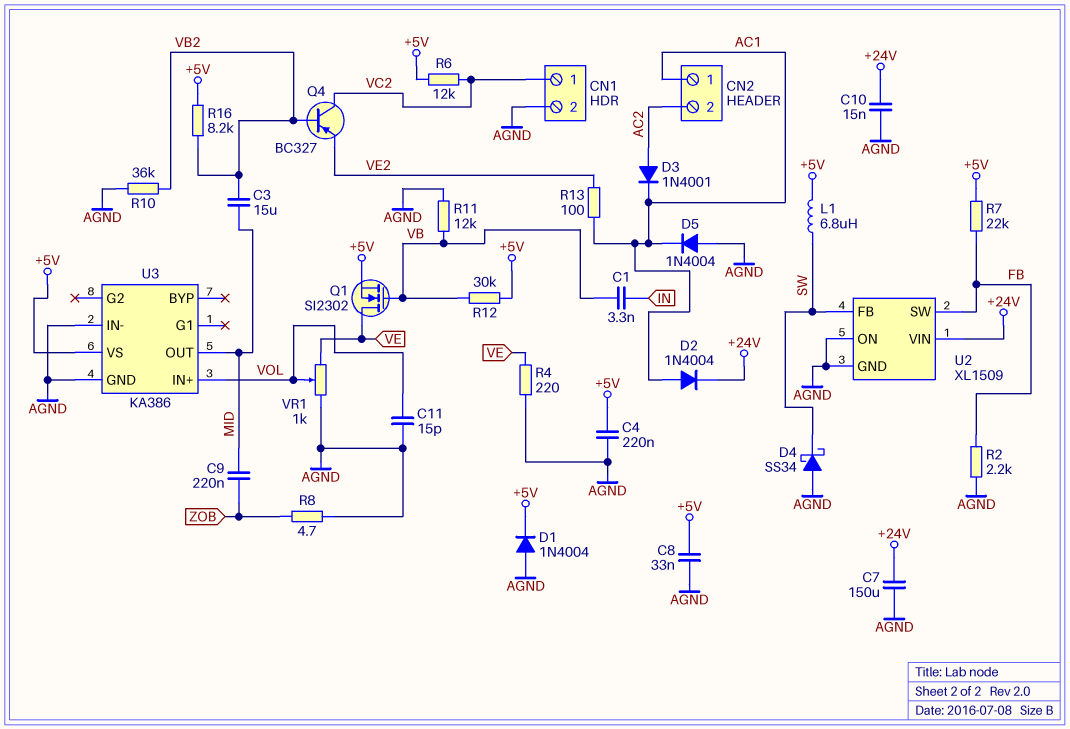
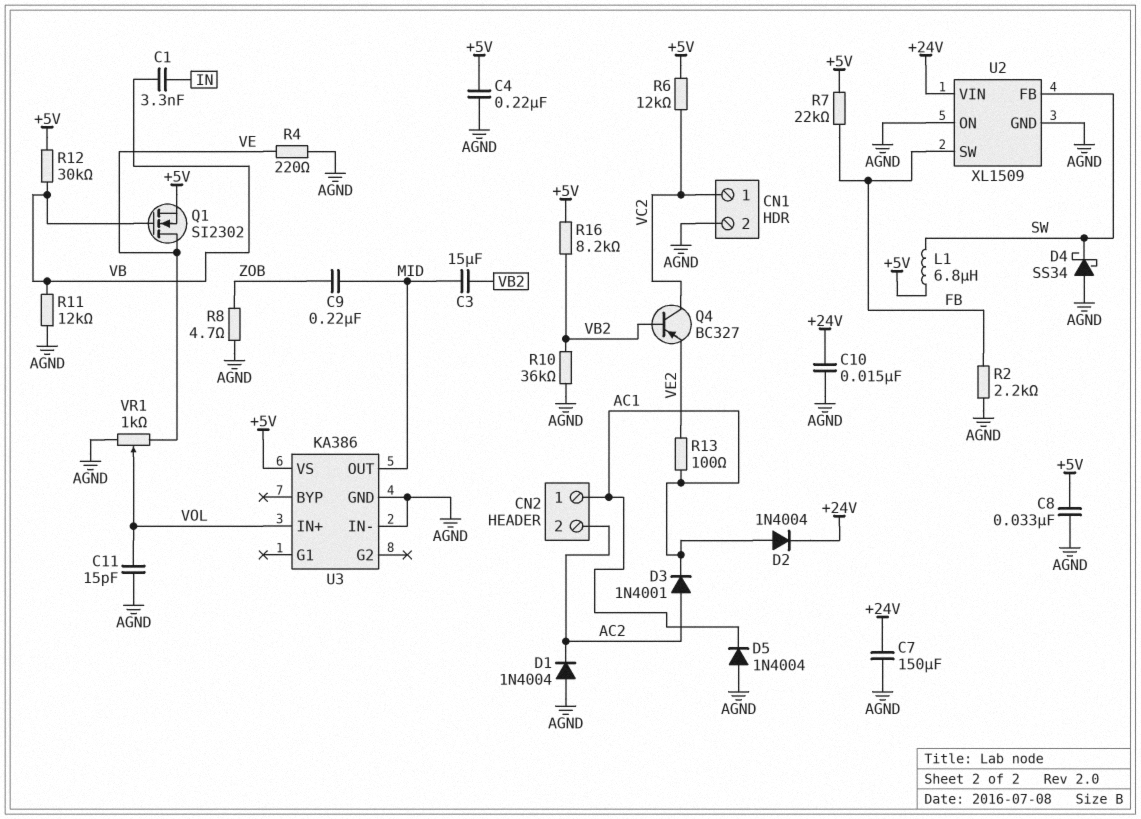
D1: diode 1N4004 (A AGND, K +5V) -> diode 1N4004 (A AGND, K AC2)

